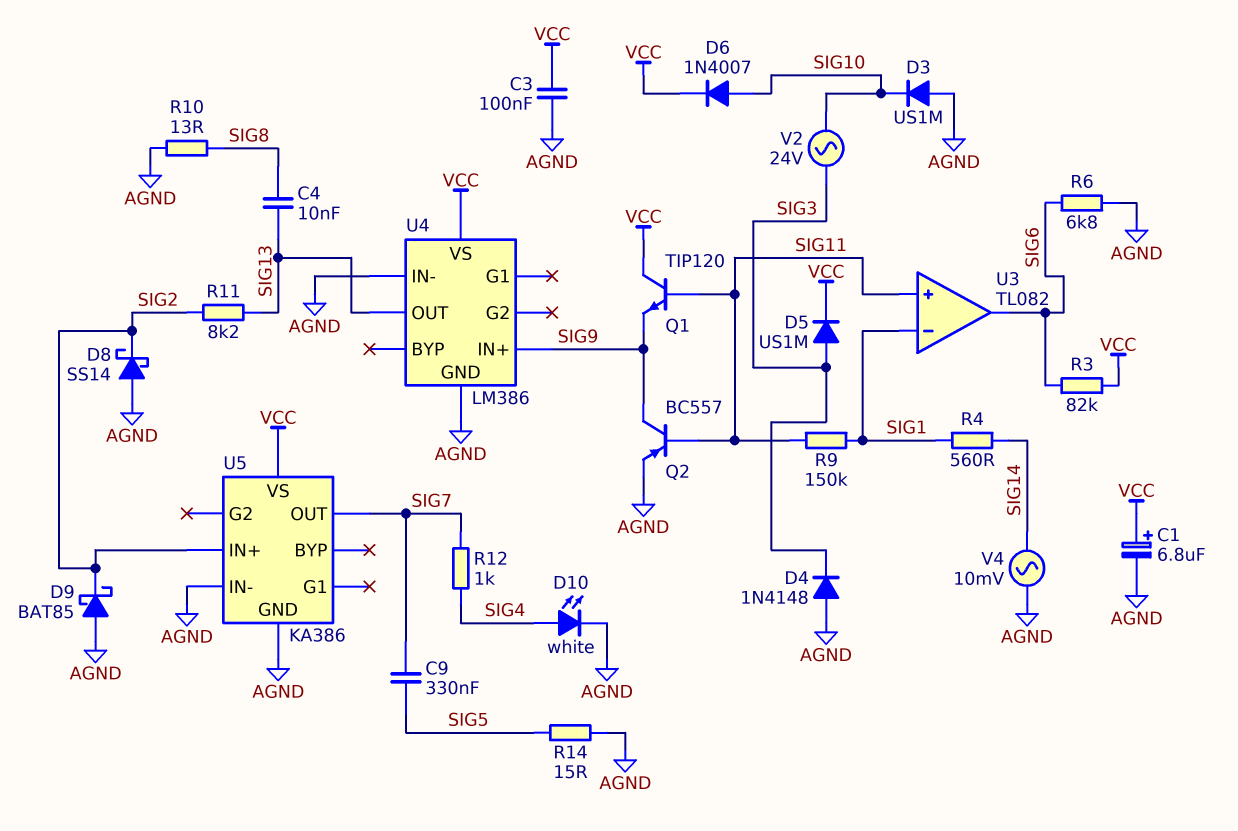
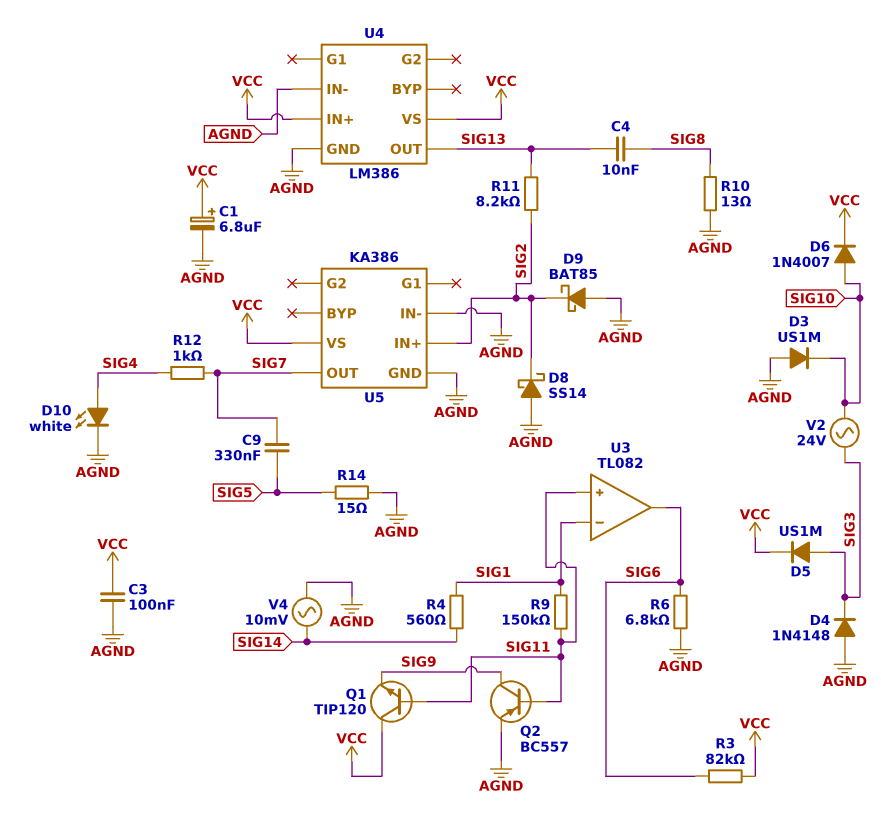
U4 pin IN+: SIG9 -> VCC

